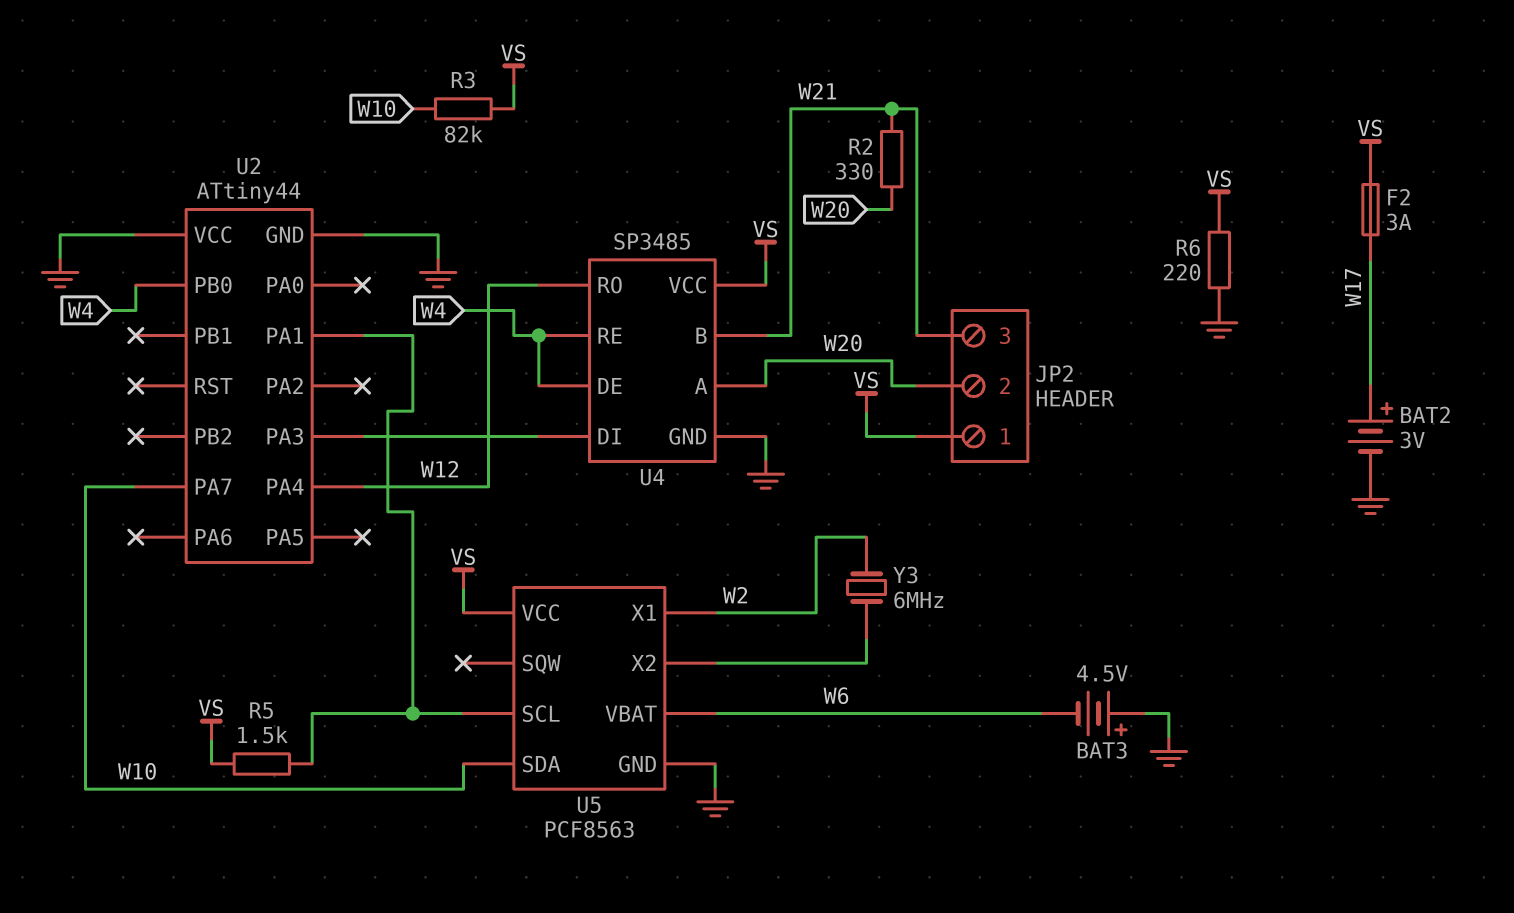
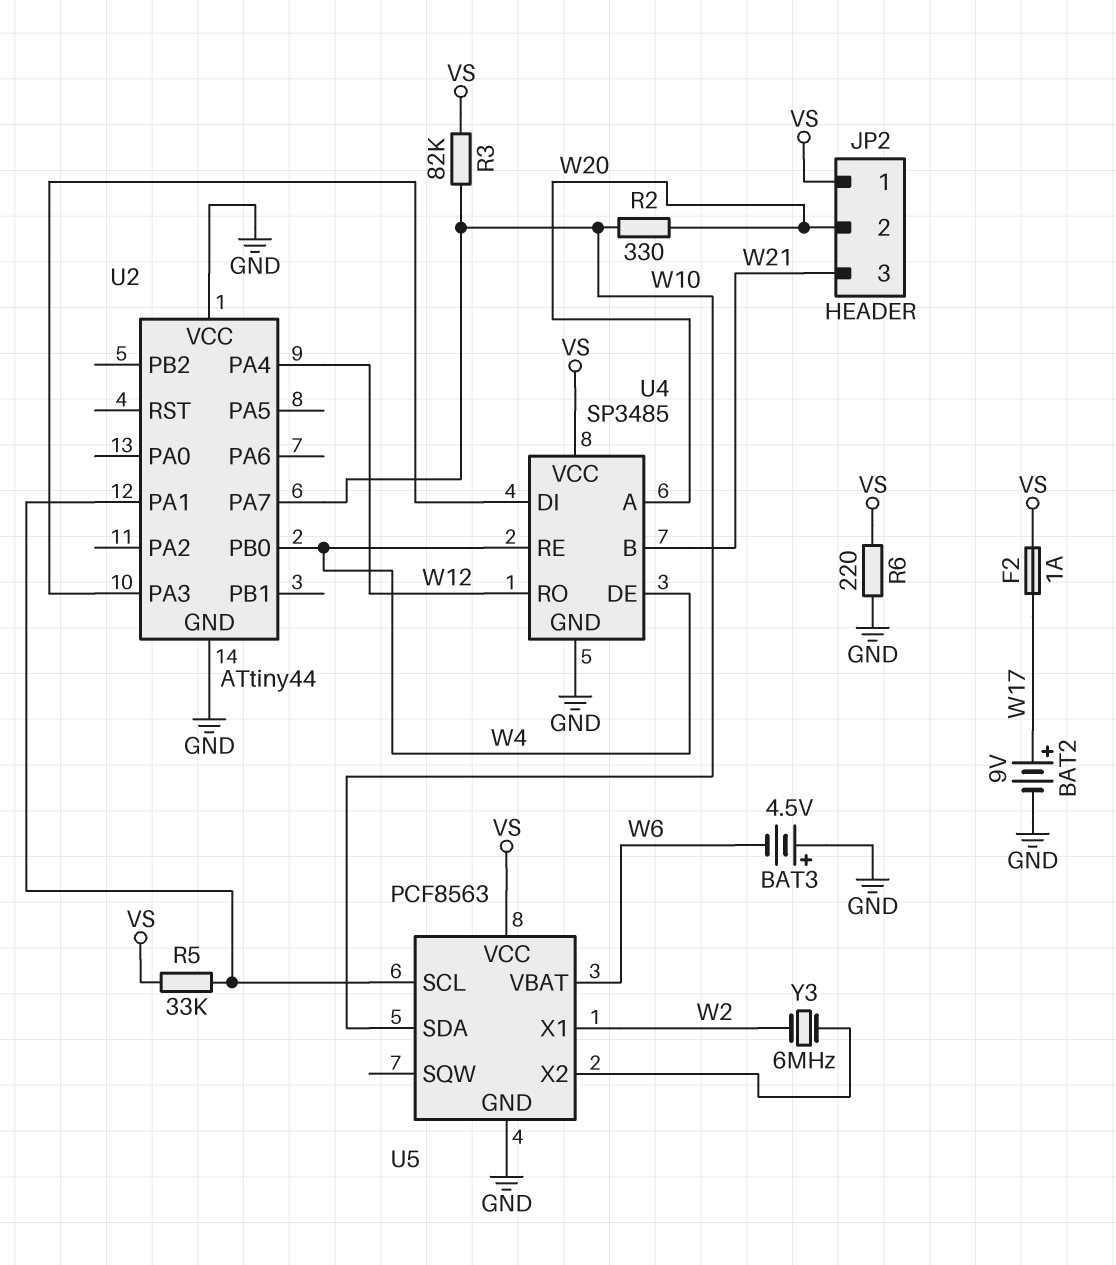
BAT2: 3V (plus W17, minus GND) -> 9V (plus W17, minus GND)
F2: 3A (VS, W17) -> 1A (VS, W17)
R2: 330 (W20, W21) -> 330 (W10, W20)
R5: 1.5k (U2/PA1, VS) -> 33k (U2/PA1, VS)

